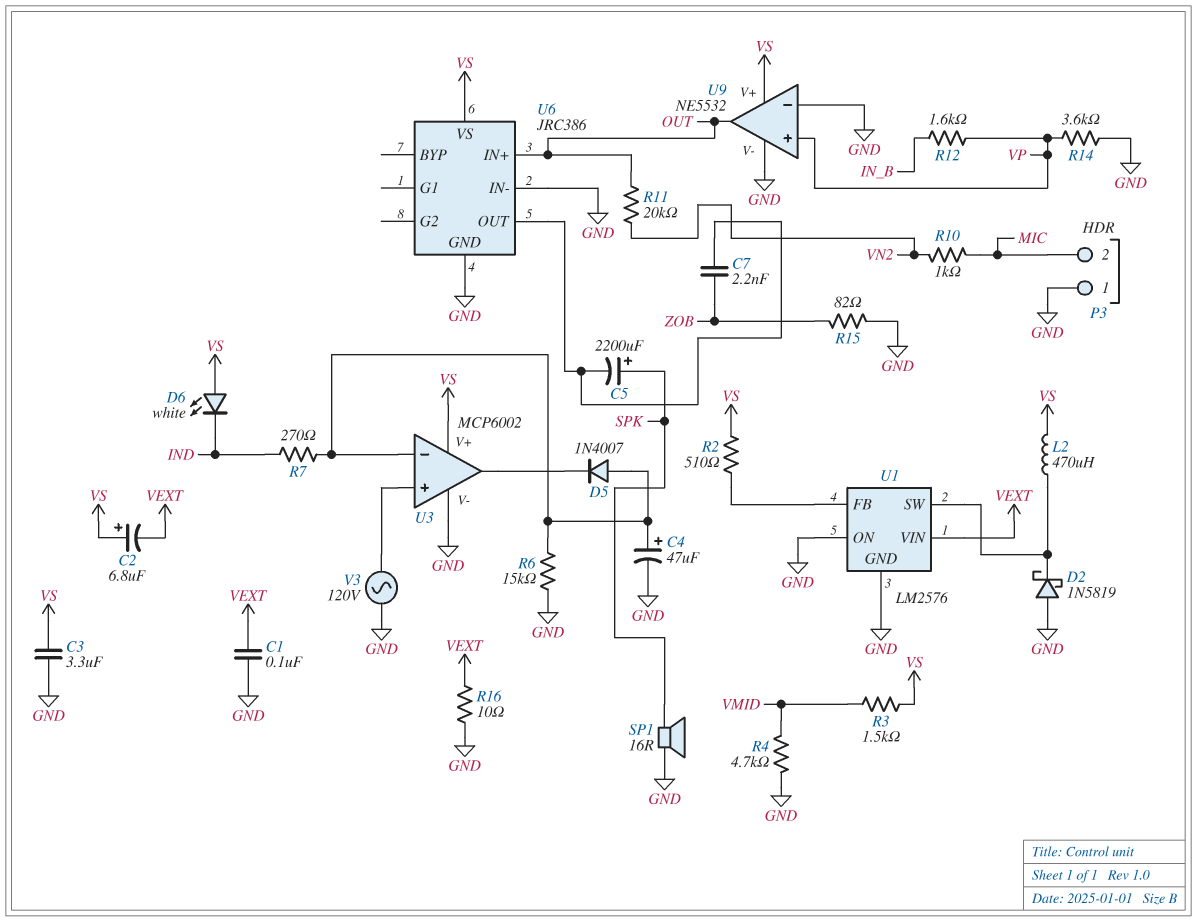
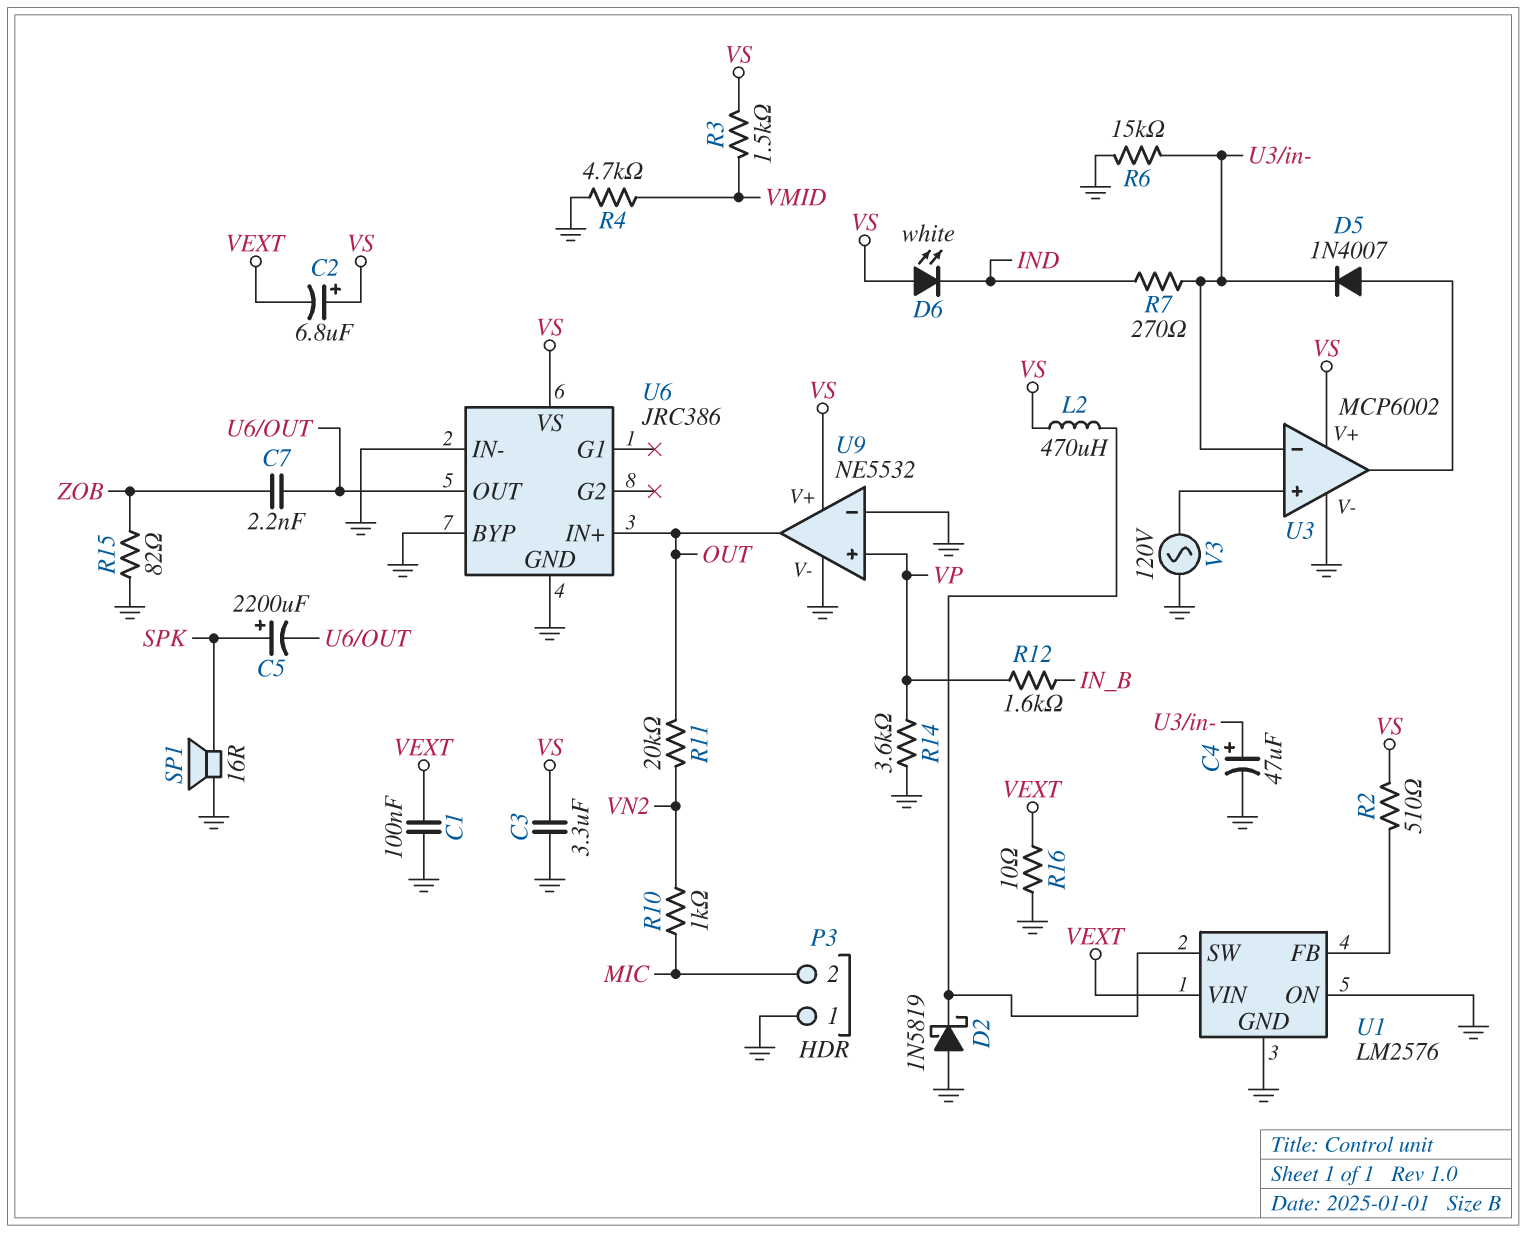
D5: diode 1N4007 (A U3/in-, K U3/out) -> diode 1N4007 (A U3/out, K U3/in-)
U6 pin BYP: none -> GND

